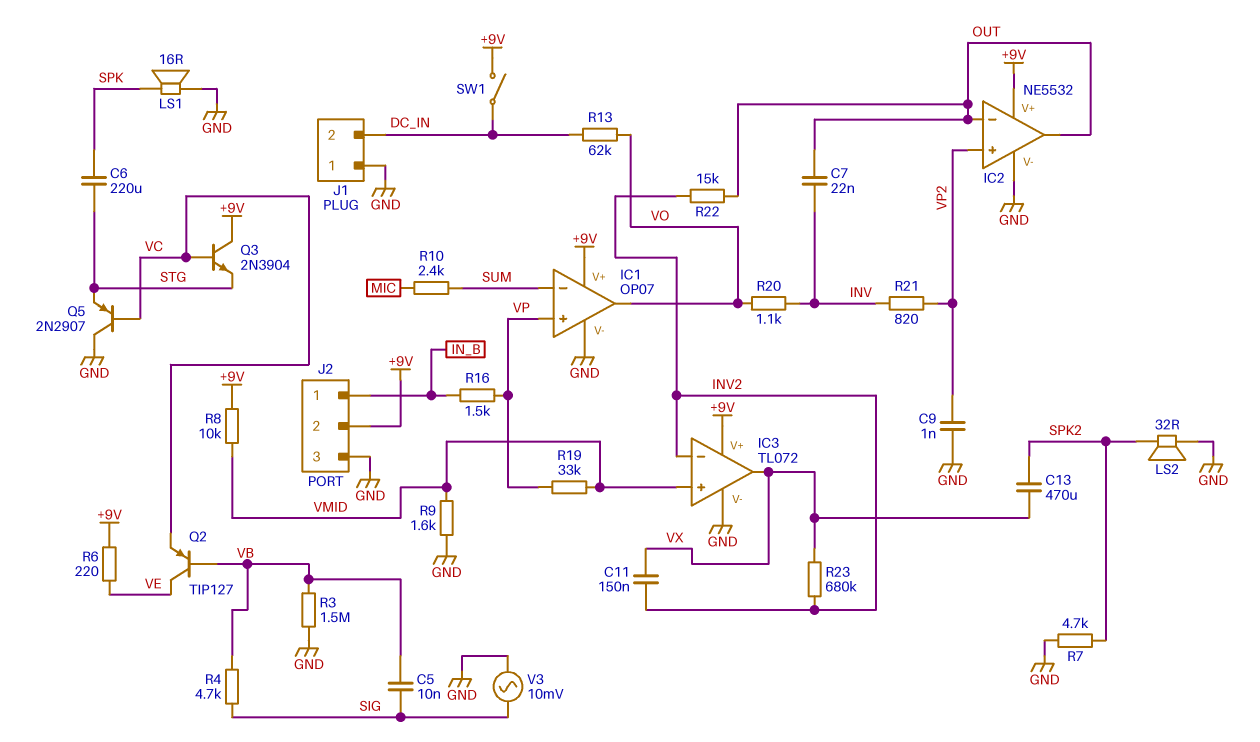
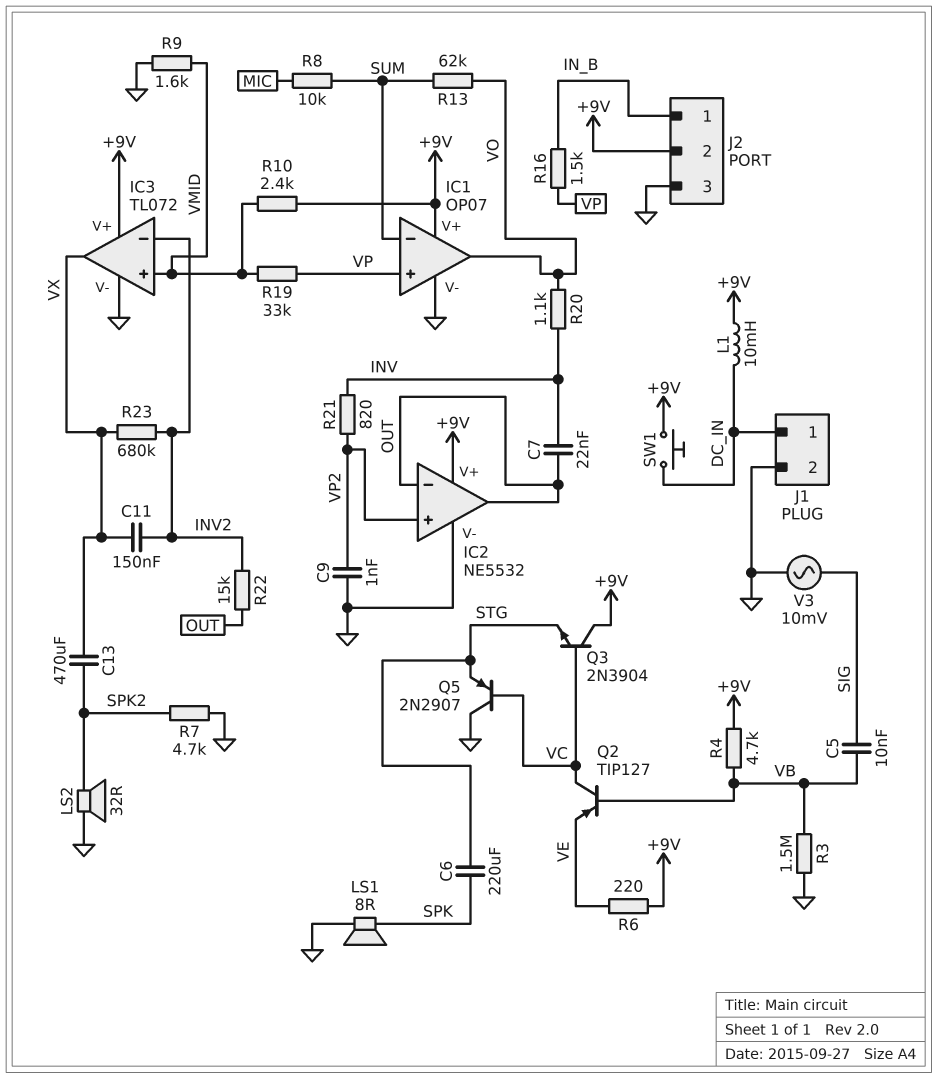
J1 pin 1: GND -> DC_IN
J1 pin 2: DC_IN -> GND
L1: none -> 10mH (+9V, DC_IN)
LS1: speaker 16R (GND, SPK) -> speaker 8R (GND, SPK)
Q2: PNP TIP127 (B VB, C VE, E VC) -> PNP TIP127 (B VB, C VC, E VE)
R4: 4.7k (SIG, VB) -> 4.7k (+9V, VB)
R8: 10k (+9V, VMID) -> 10k (MIC, SUM)
R10: 2.4k (MIC, SUM) -> 2.4k (+9V, VMID)
R13: 62k (DC_IN, VO) -> 62k (SUM, VO)
SW1: switch (+9V, DC_IN) -> button (+9V, DC_IN)

